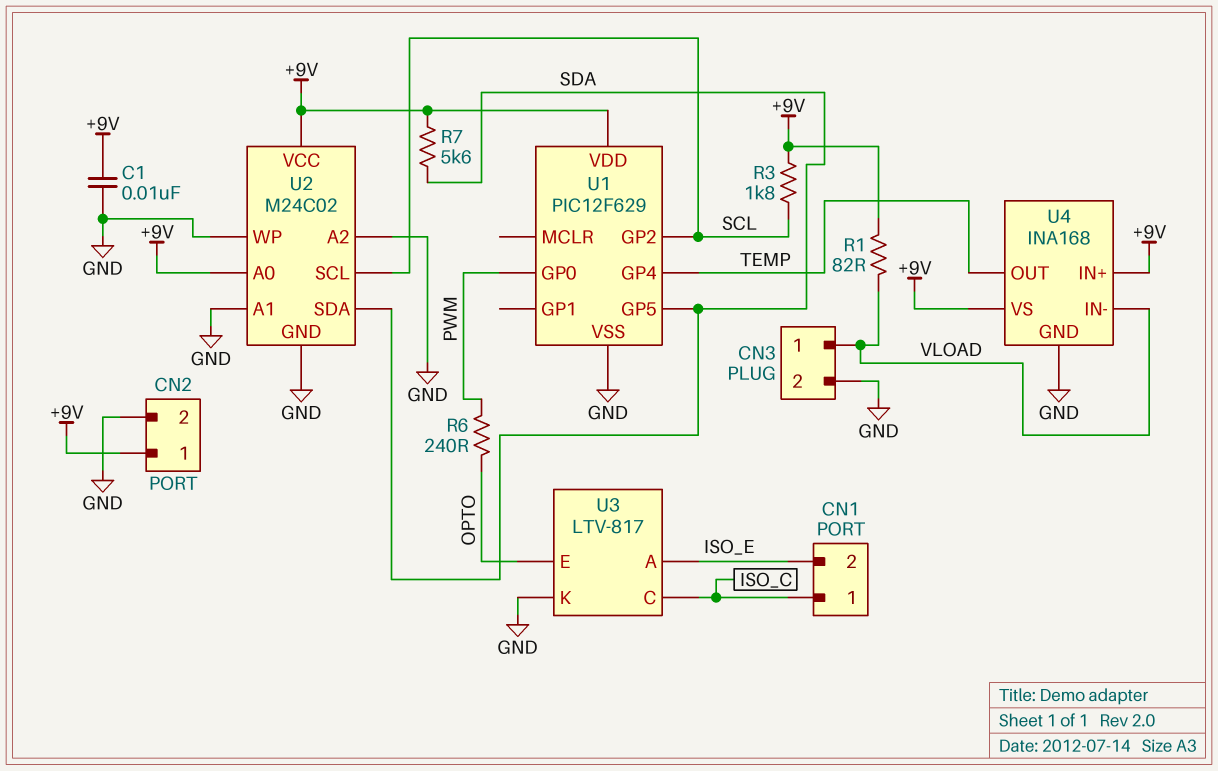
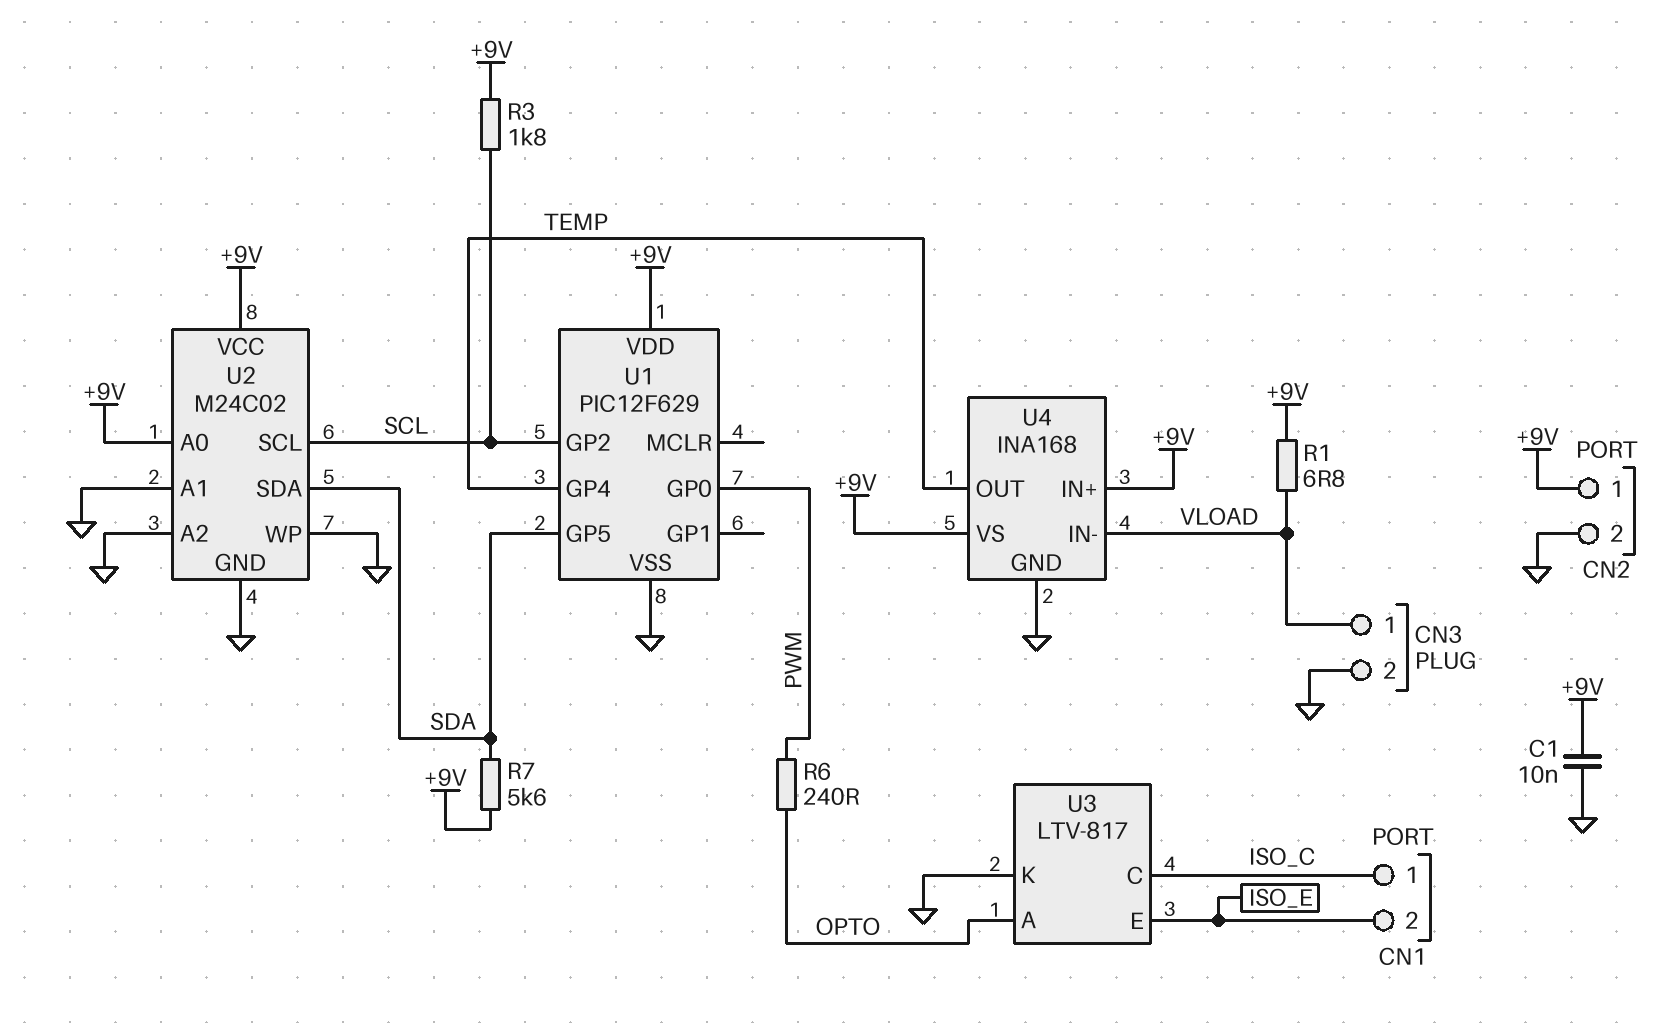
R1: 82 (+9V, VLOAD) -> 6.8 (+9V, VLOAD)
U3 pin A: ISO_E -> OPTO
U3 pin E: OPTO -> ISO_E

